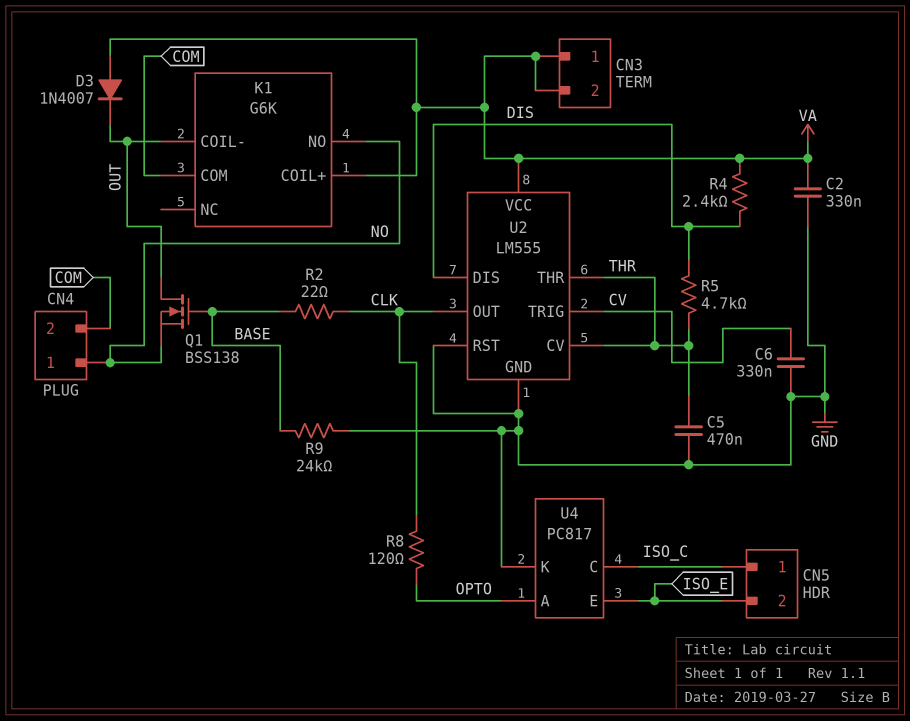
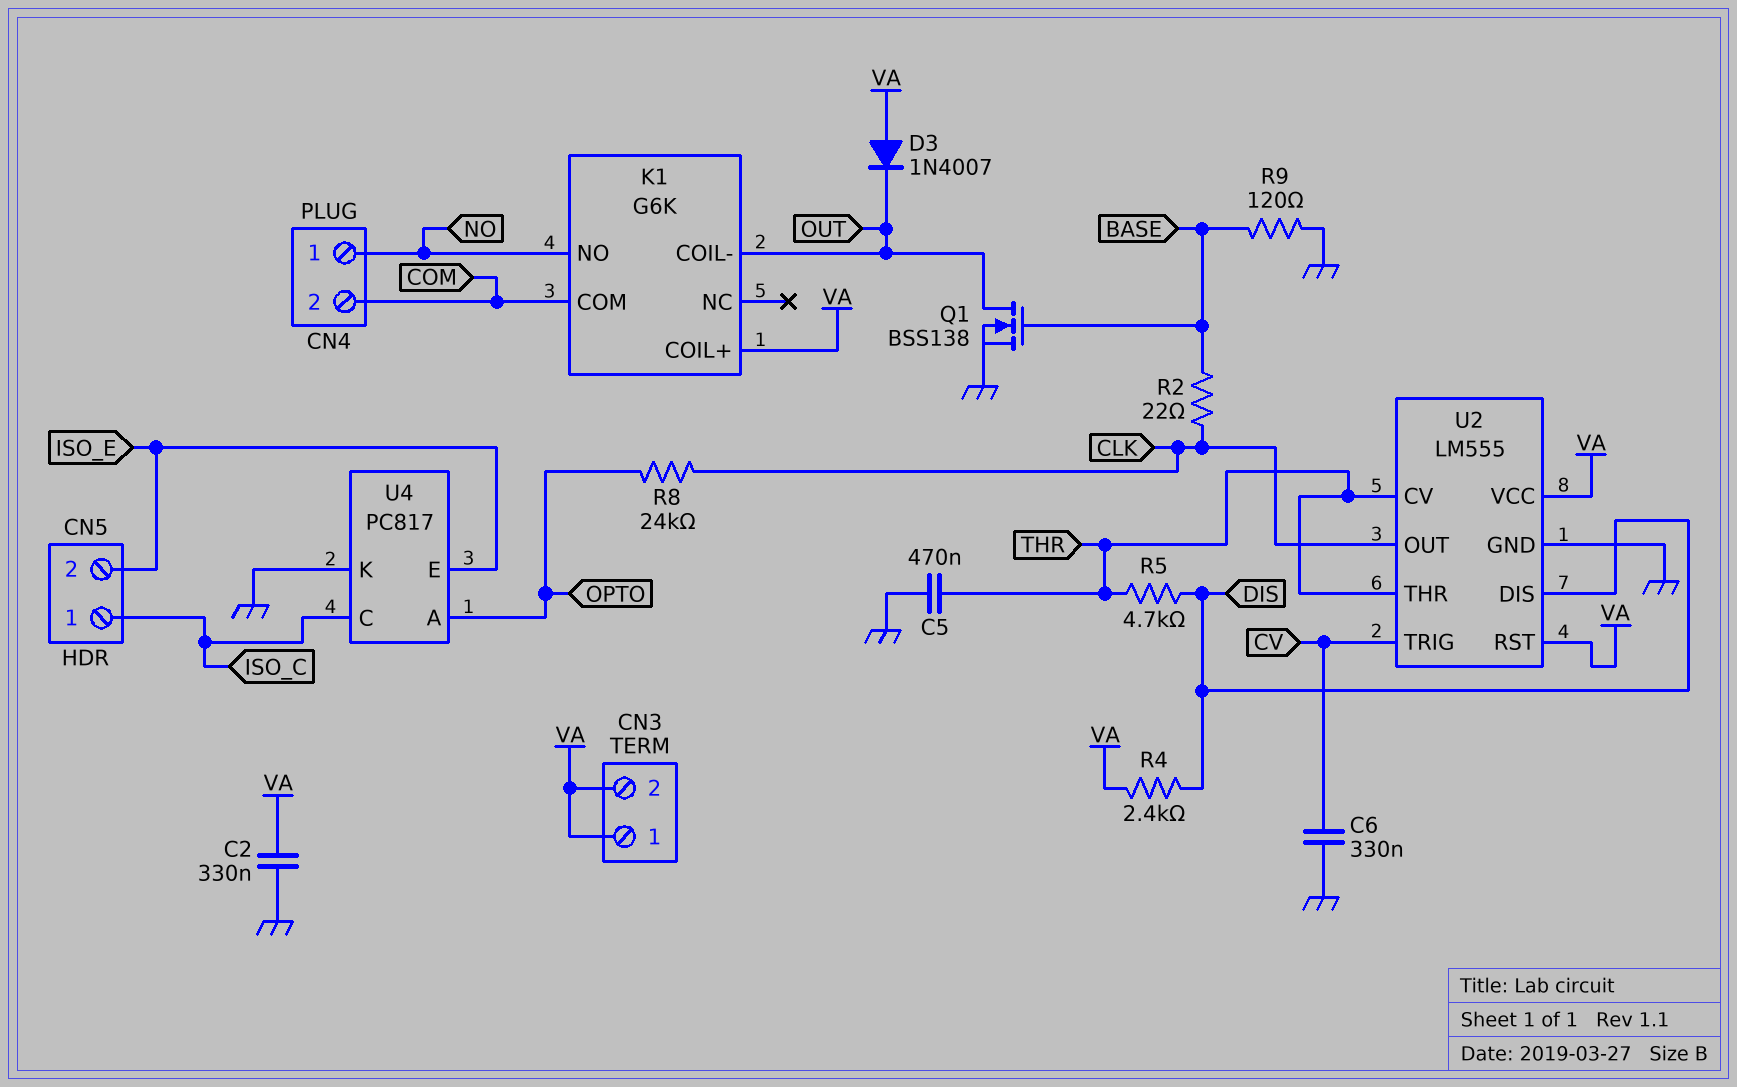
Q1: NMOS BSS138 (G BASE, D OUT, S NO) -> NMOS BSS138 (G BASE, D OUT, S GND)
R8: 120 (CLK, OPTO) -> 24k (CLK, OPTO)
R9: 24k (BASE, GND) -> 120 (BASE, GND)
U2 pin RST: GND -> VA

